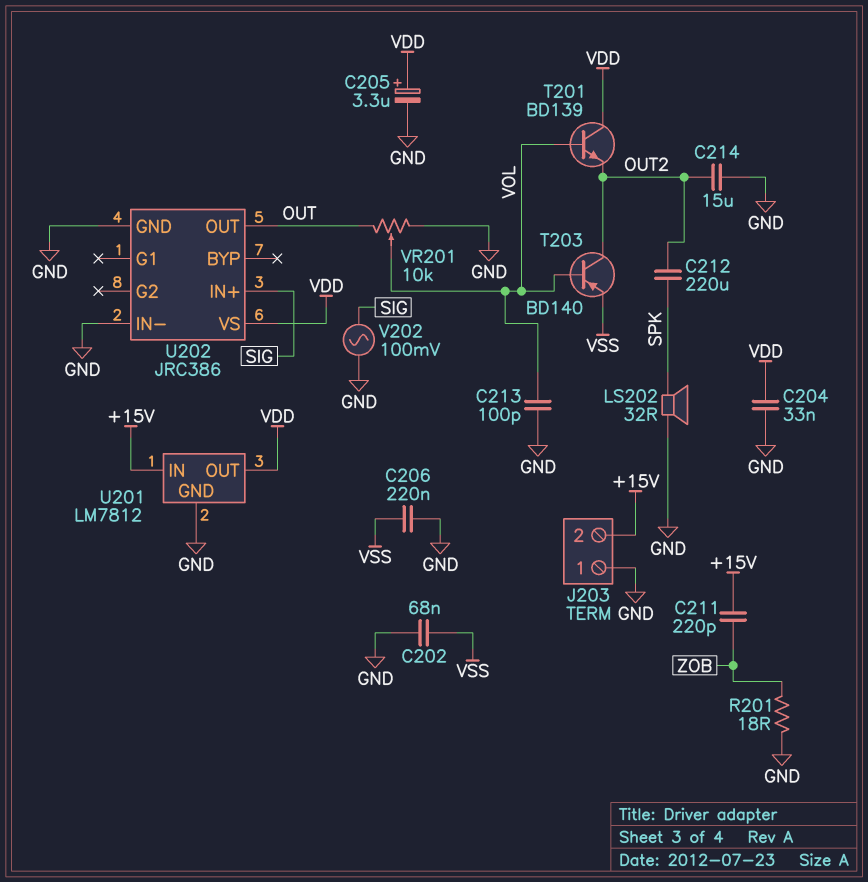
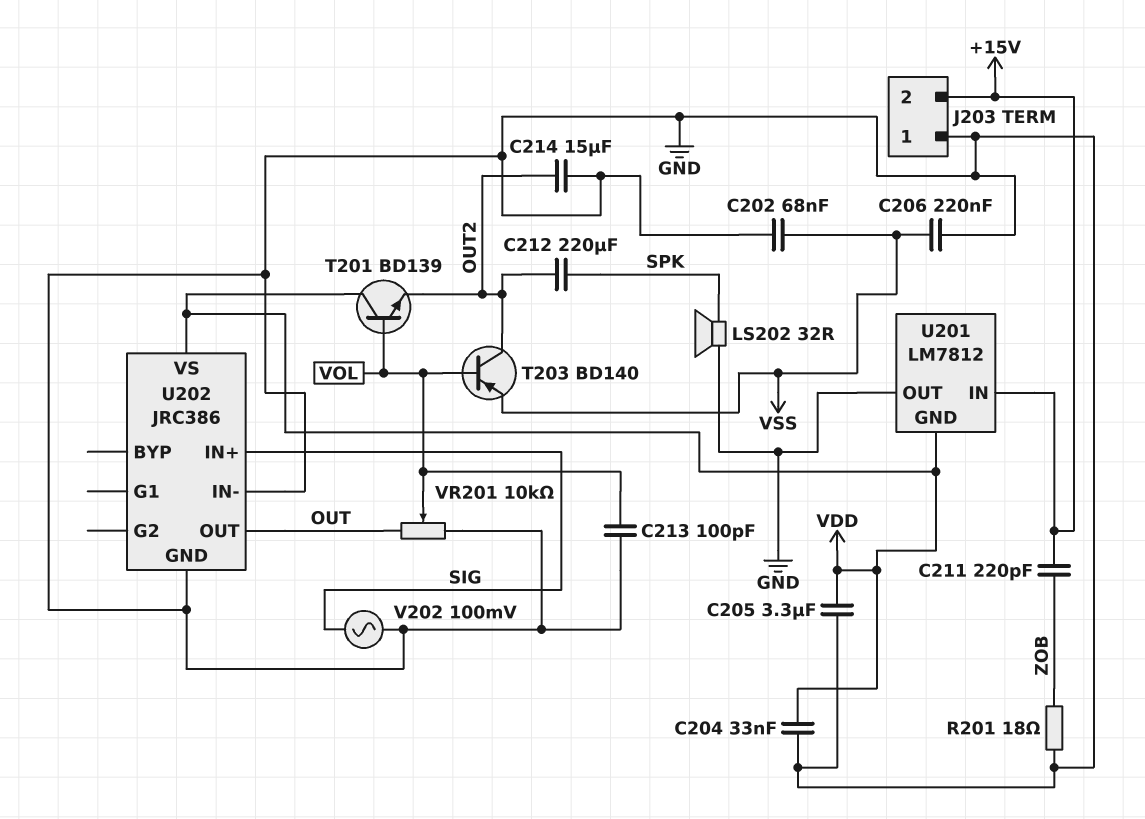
C205: 3.3uF (plus VDD, minus GND) -> 3.3uF (GND, VDD)
U201 pin GND: GND -> VDD
U201 pin OUT: VDD -> GND

